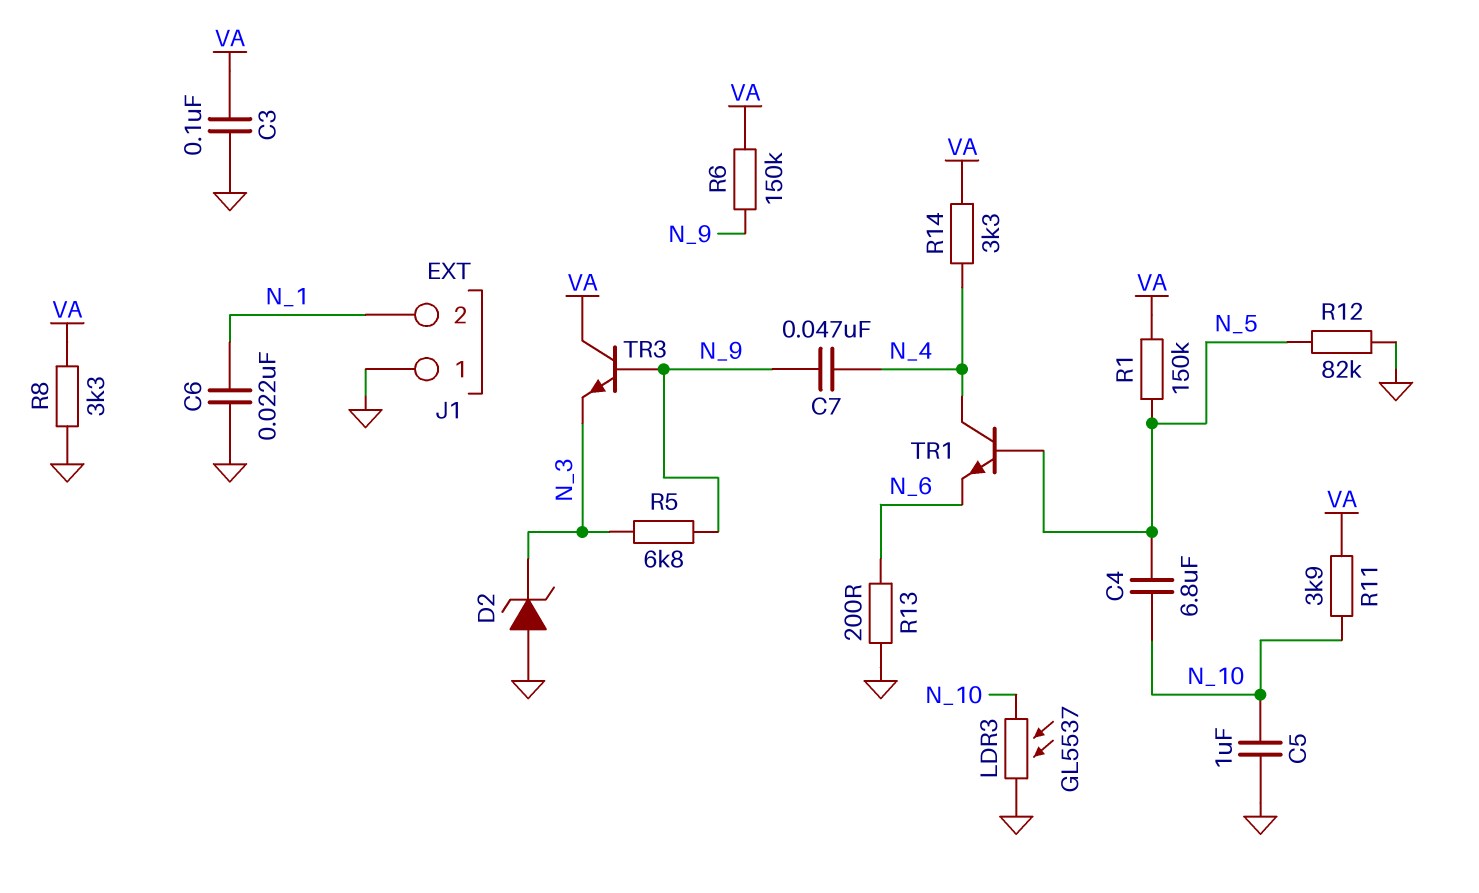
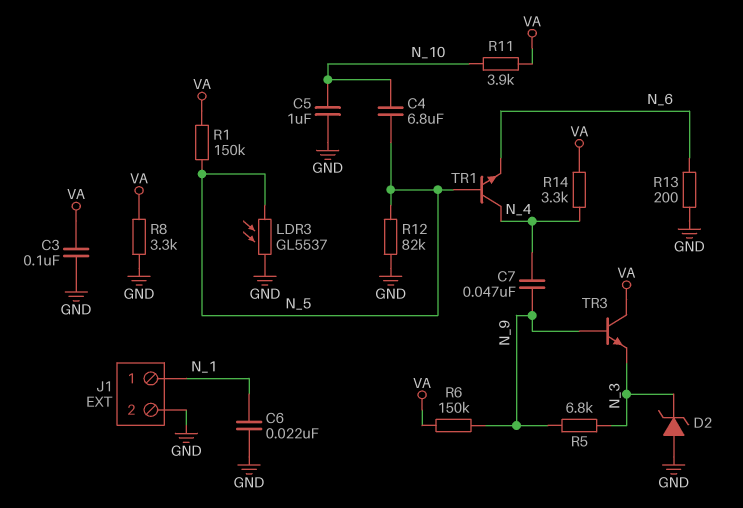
J1 pin 1: GND -> N_1
J1 pin 2: N_1 -> GND
LDR3: GL5537 (GND, N_10) -> GL5537 (GND, N_5)

